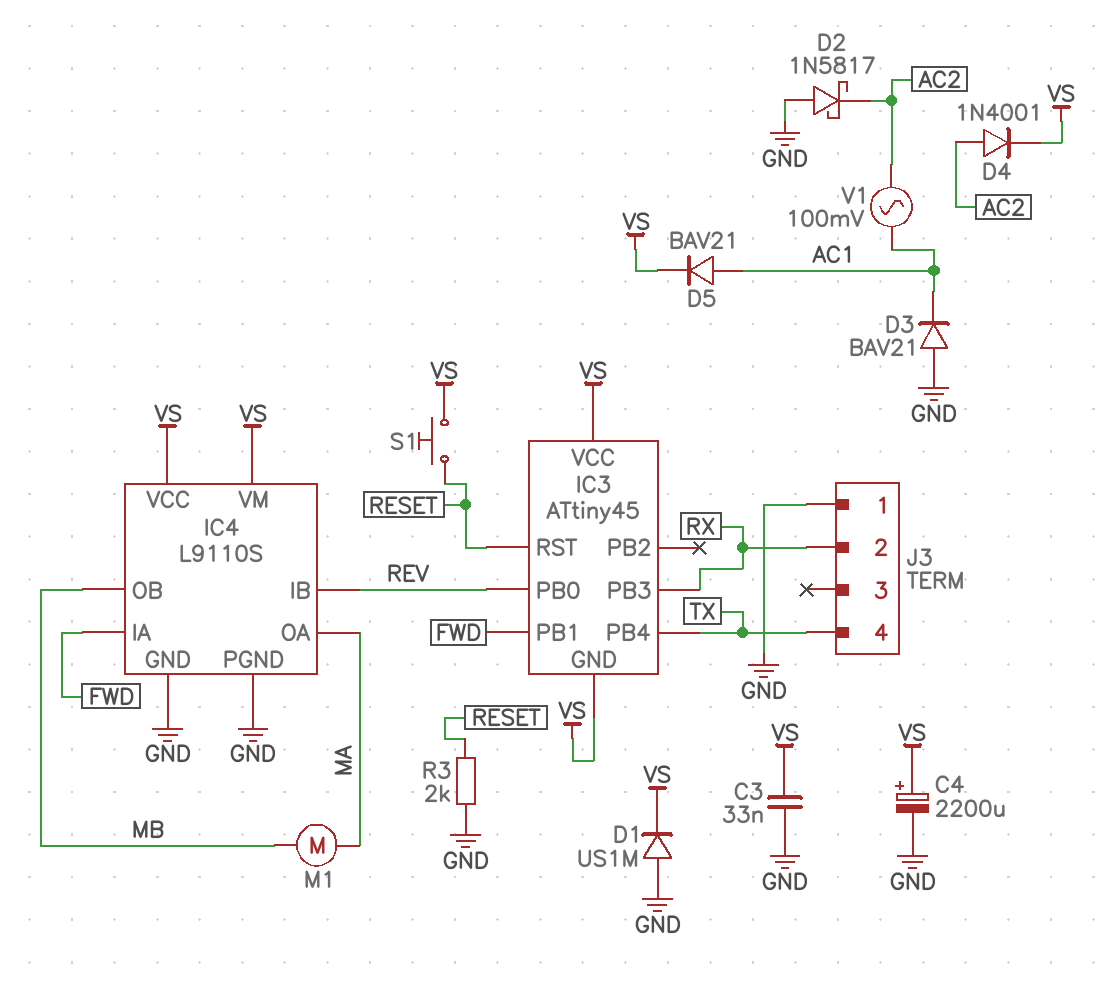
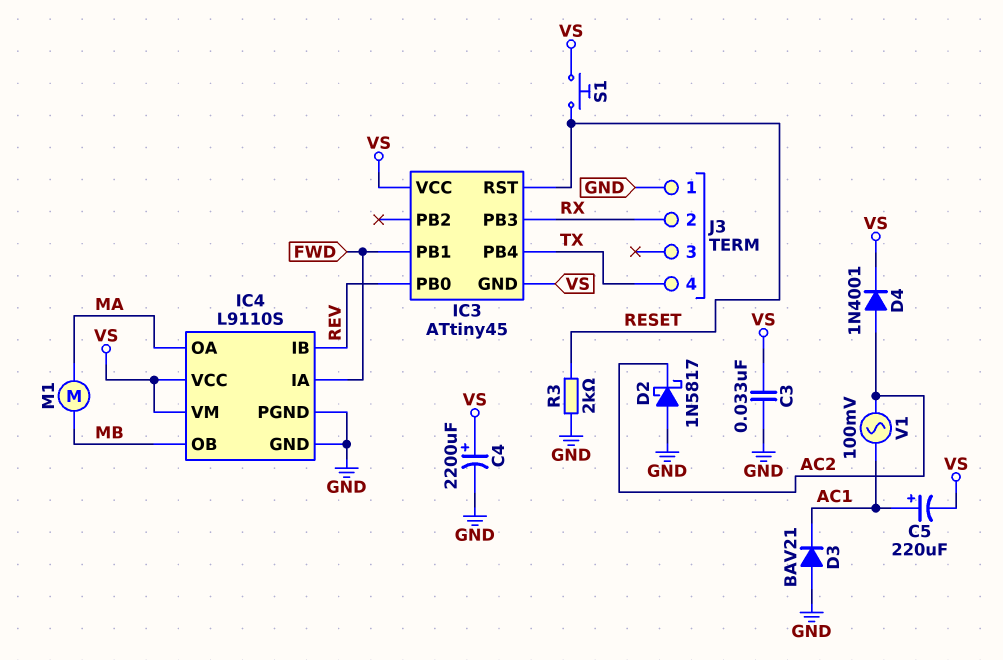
C5: none -> 220uF (plus AC1, minus VS)
D1: diode US1M (A GND, K VS) -> none
D5: diode BAV21 (A AC1, K VS) -> none

